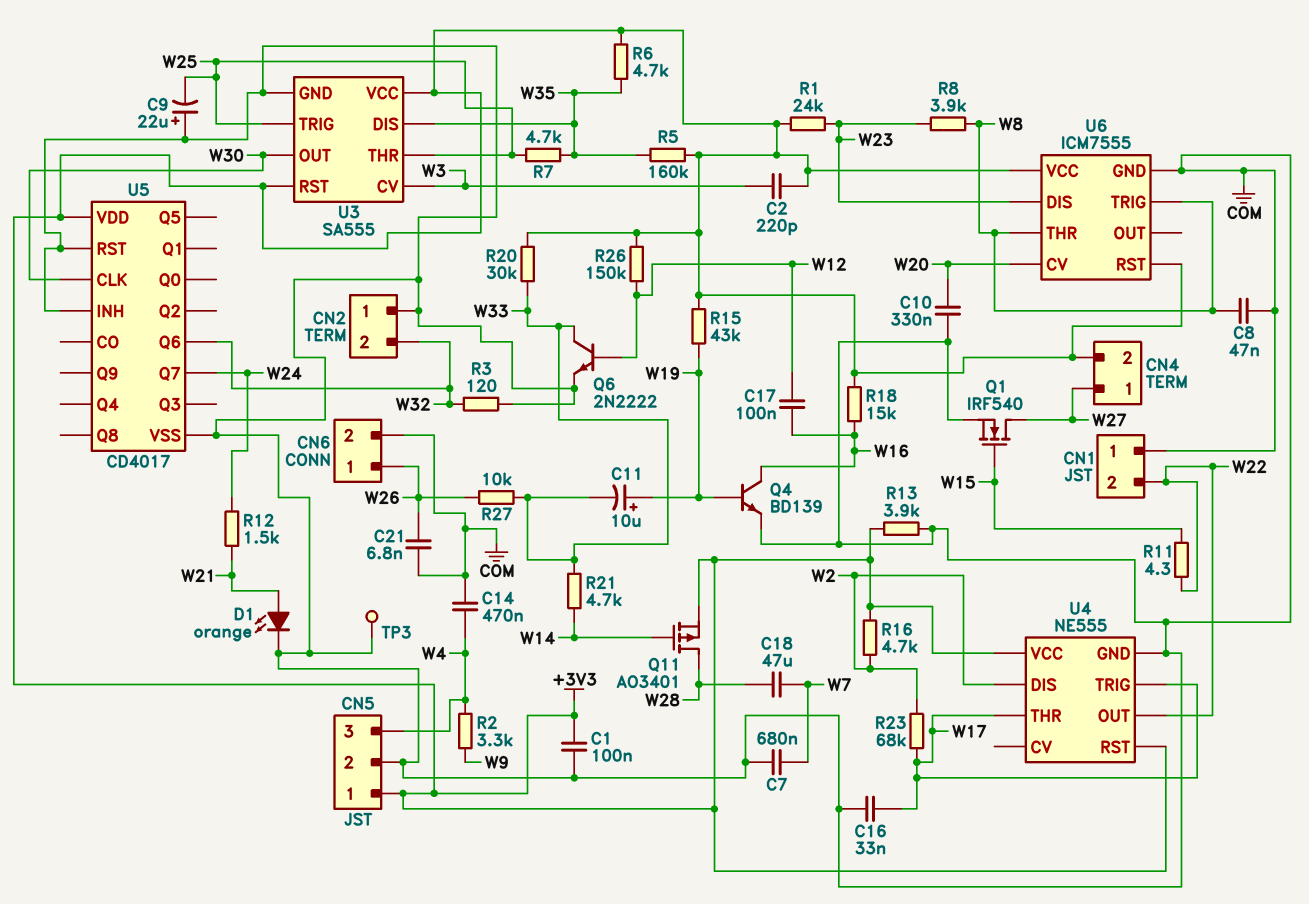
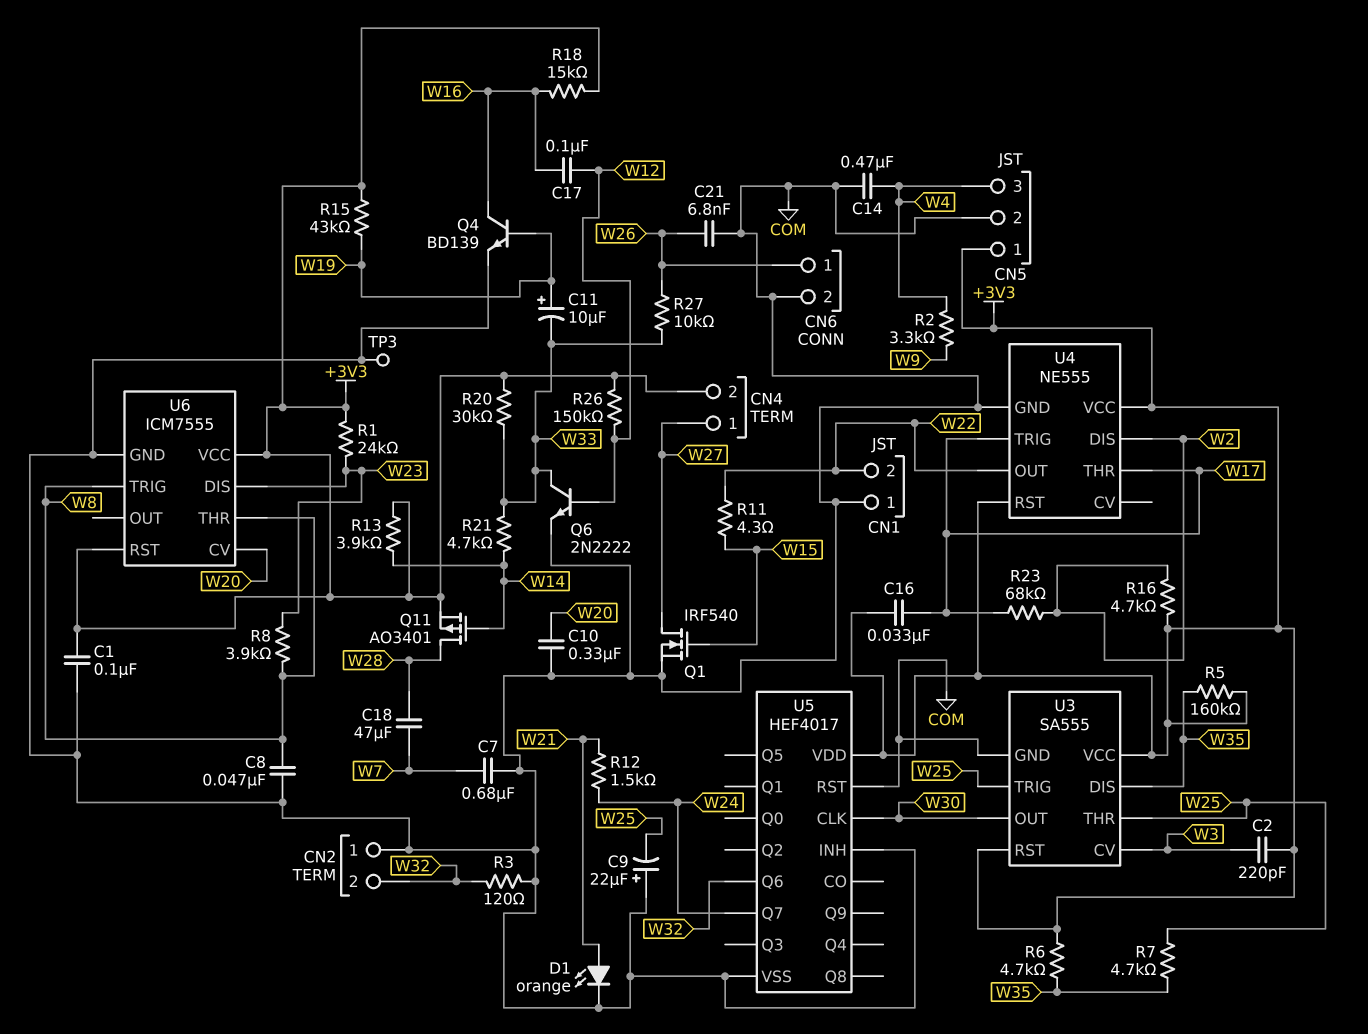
C16: 33nF (COM, W17) -> 33nF (+3V3, W17)
R13: 3.9k (+3V3, COM) -> 3.9k (+3V3, W14)
U5: CD4017 -> HEF4017

